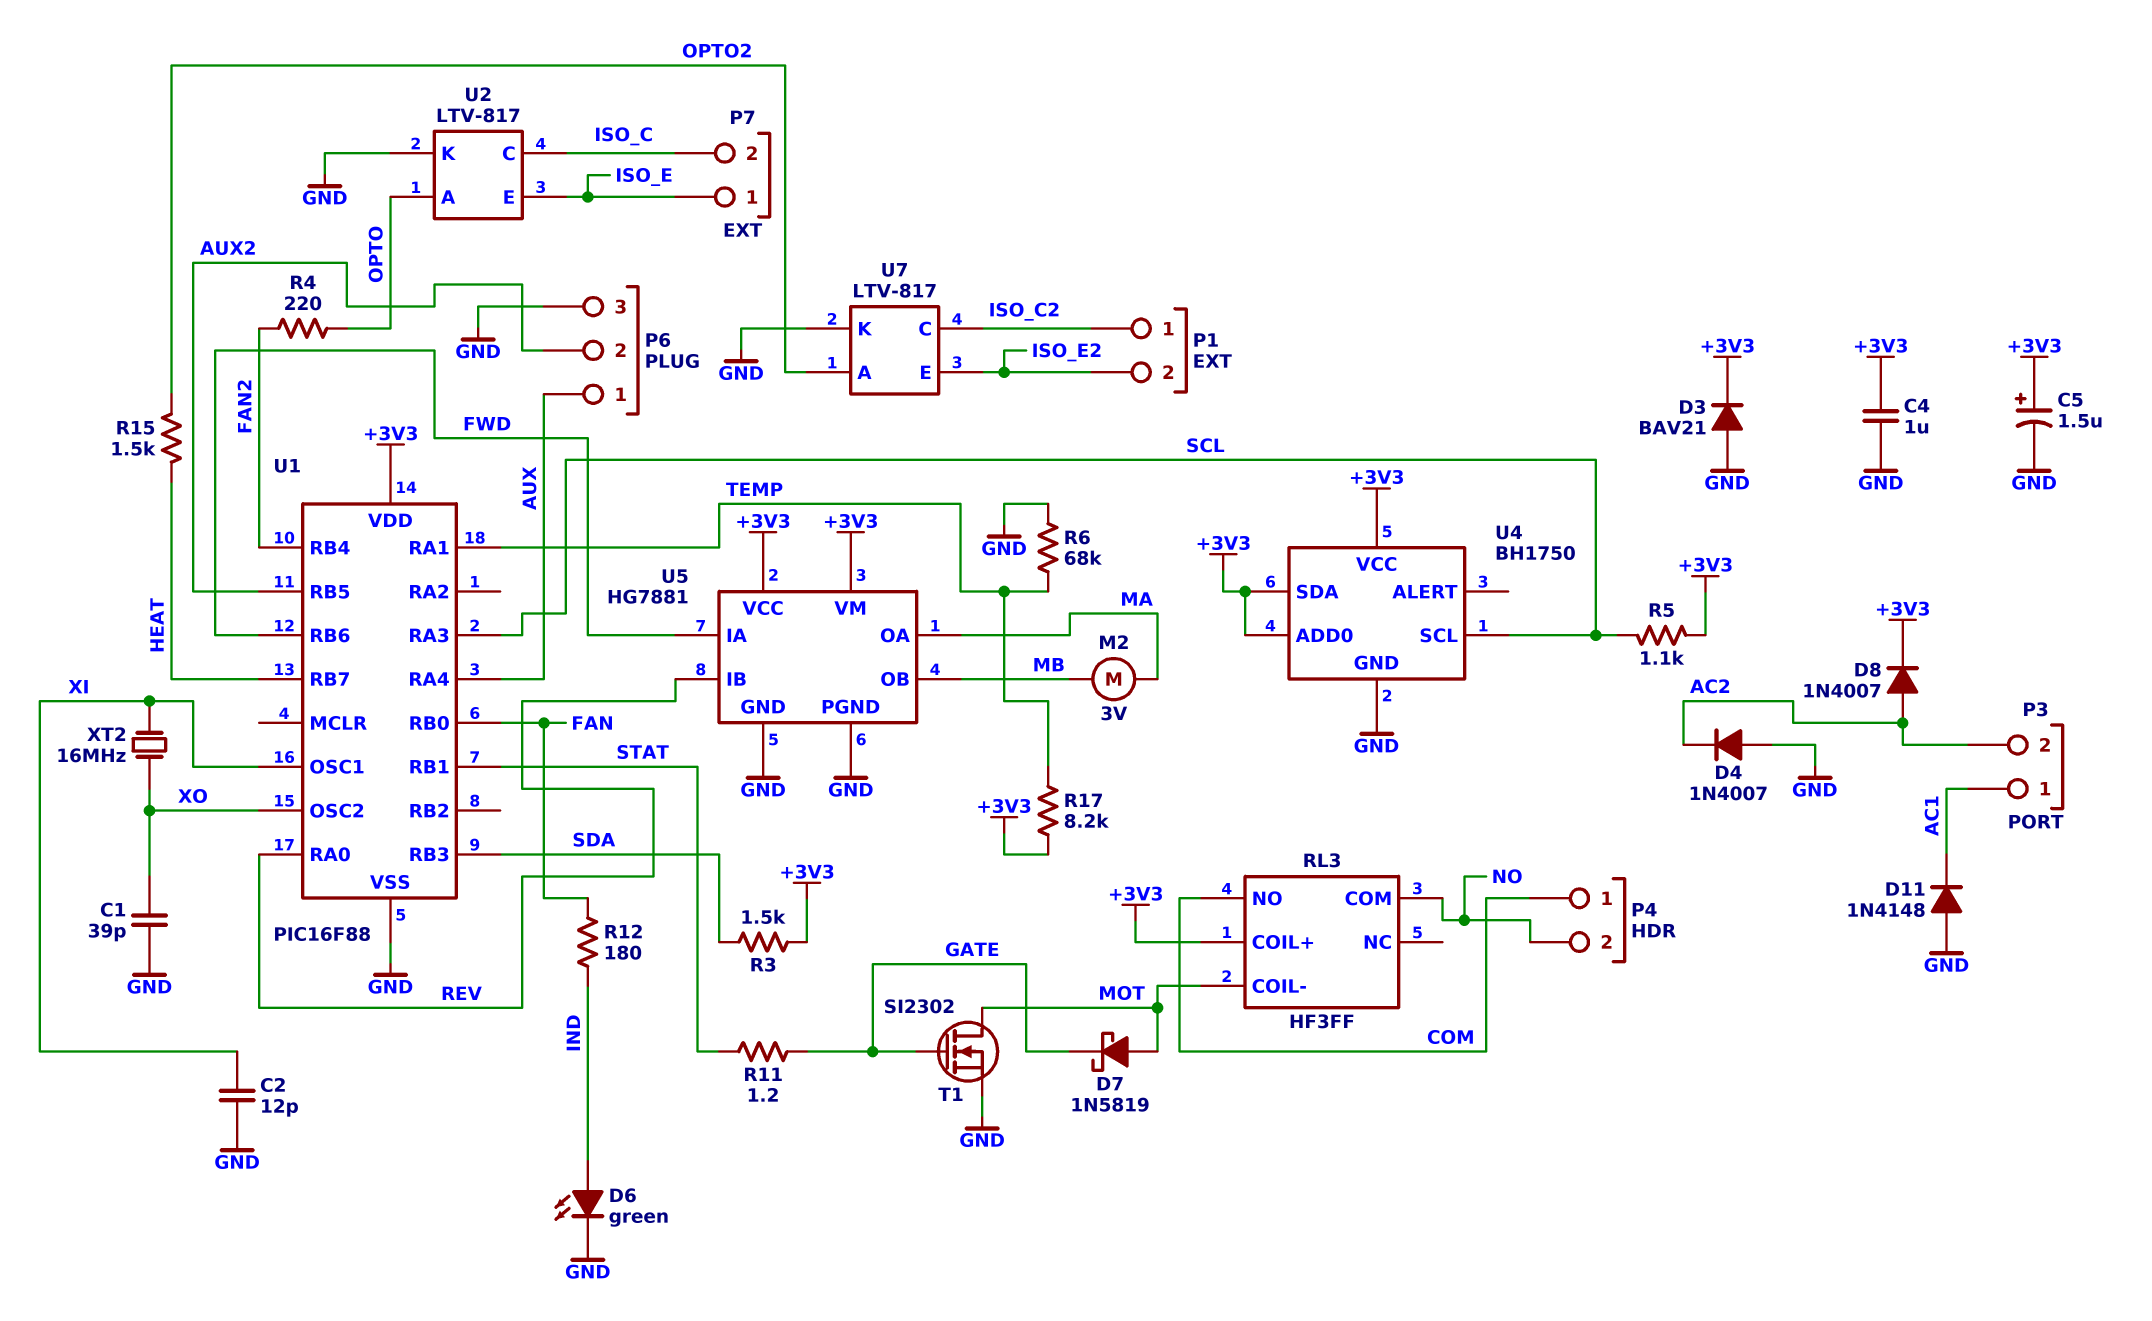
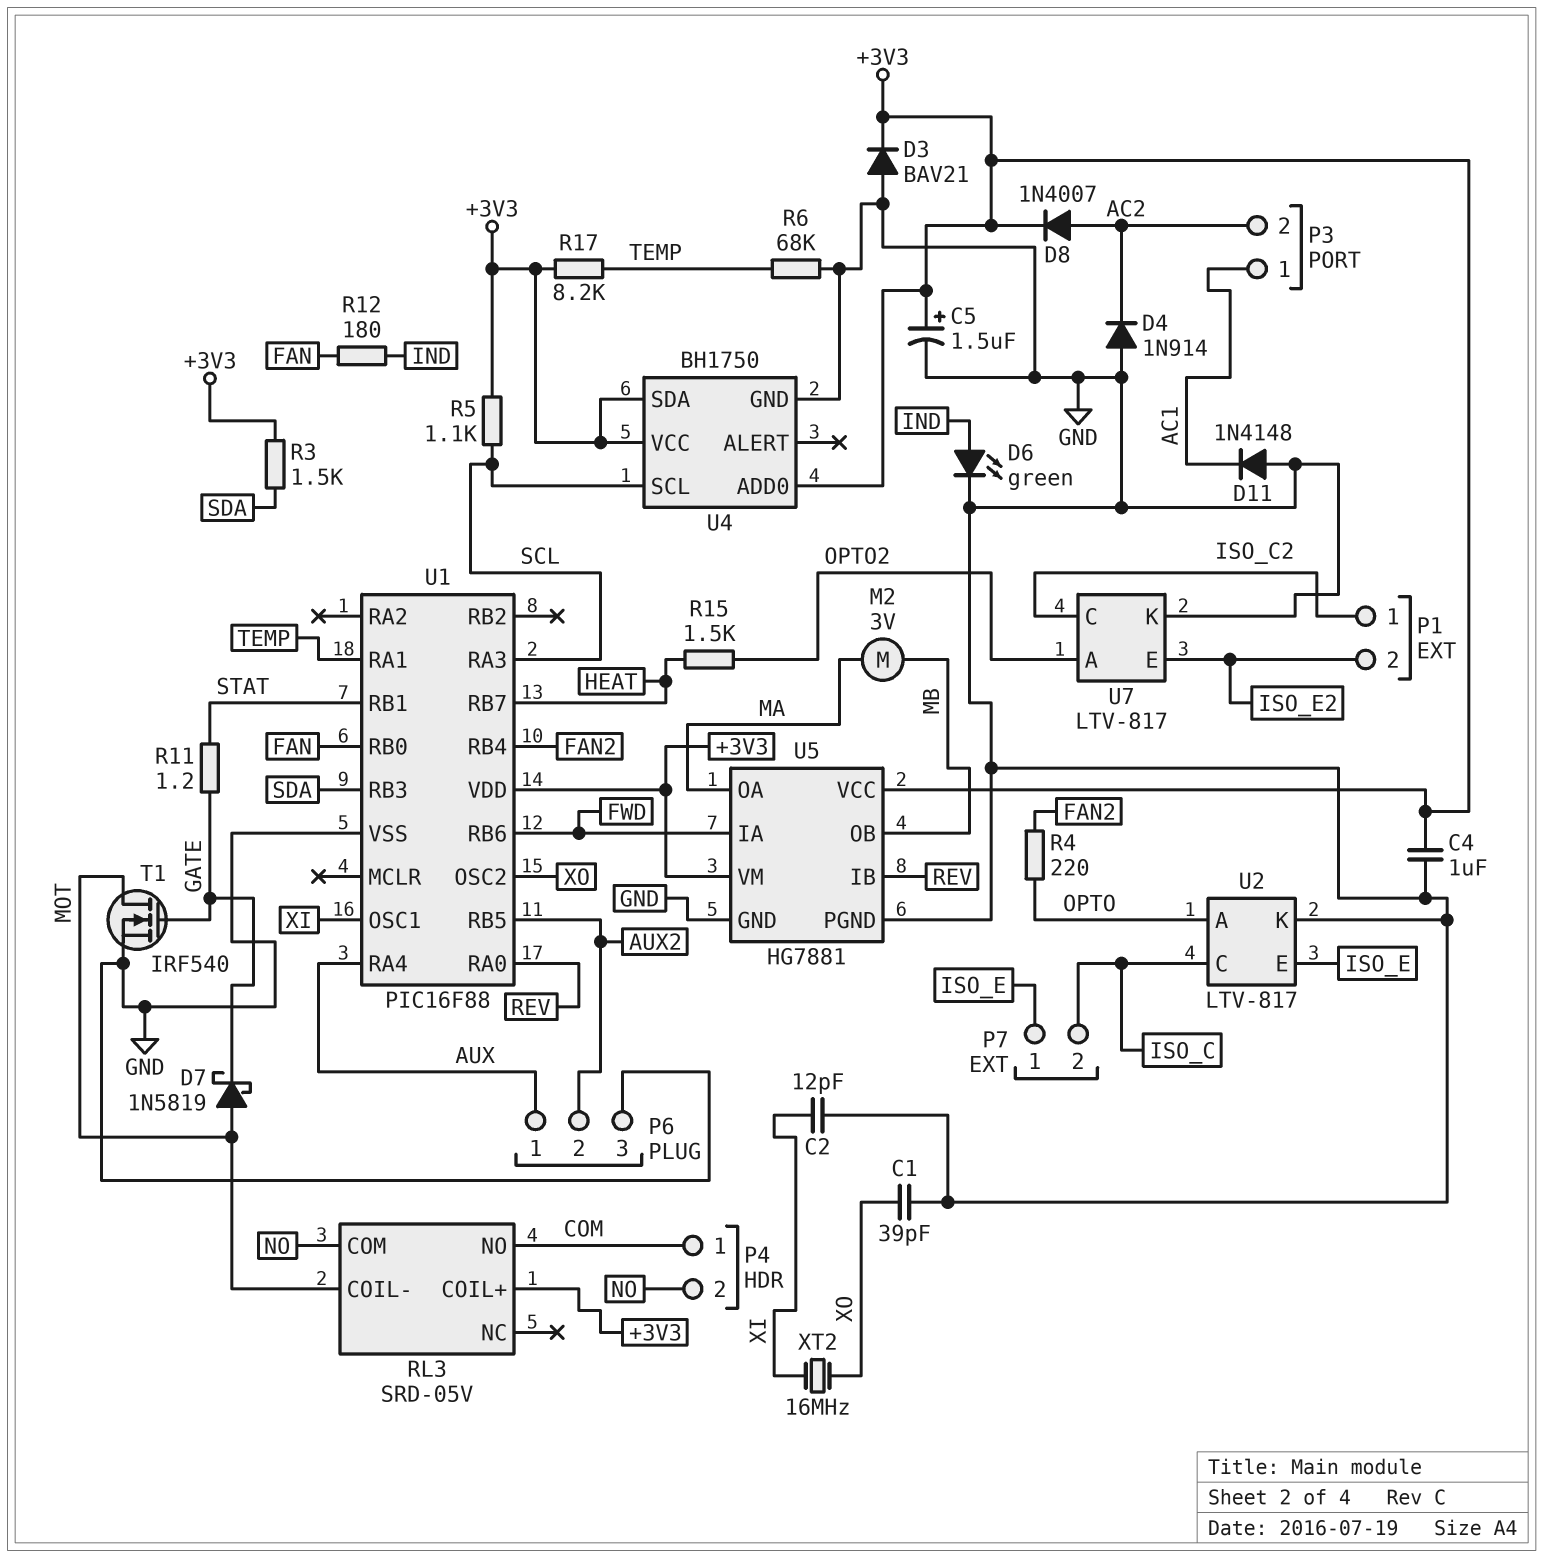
D4: diode 1N4007 (A GND, K AC2) -> diode 1N914 (A GND, K AC2)
RL3: HF3FF -> SRD-05V
T1: NMOS SI2302 (G GATE, D MOT, S GND) -> NMOS IRF540 (G GATE, D MOT, S GND)

